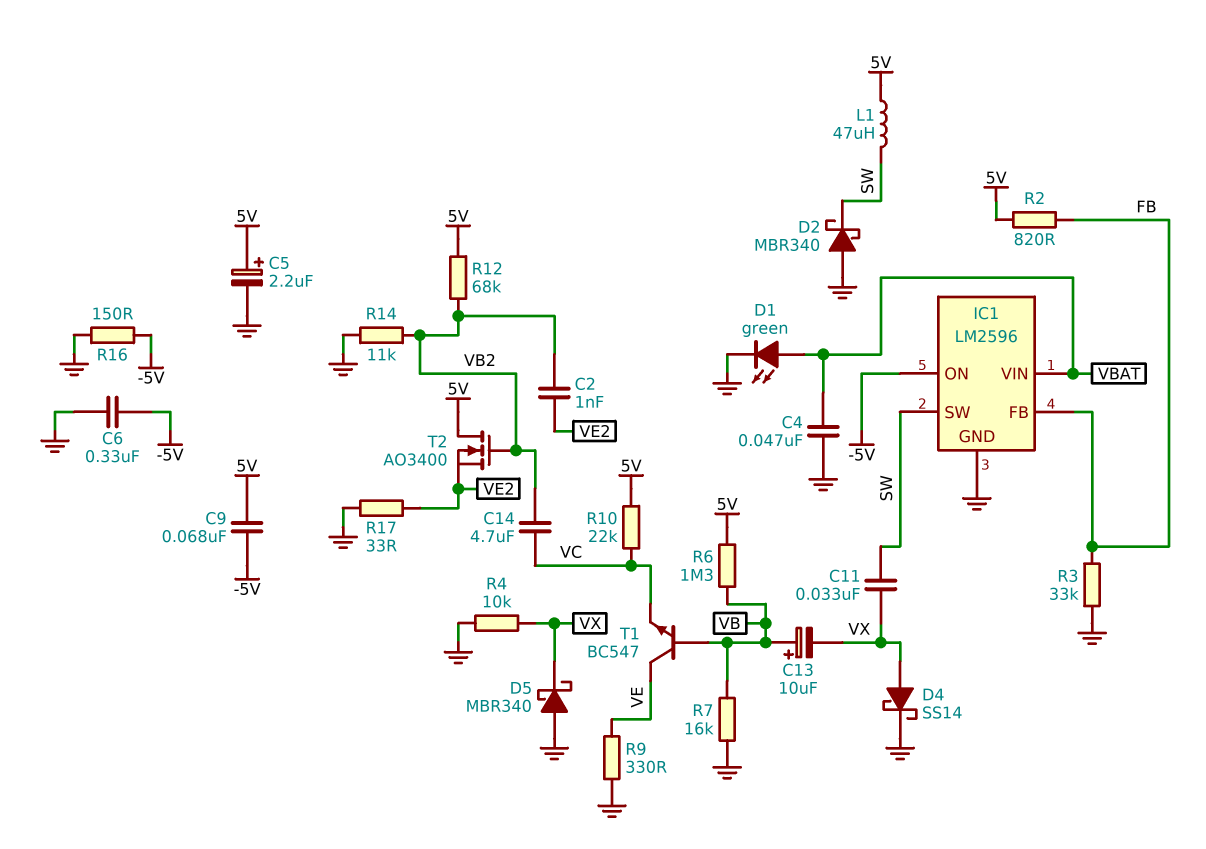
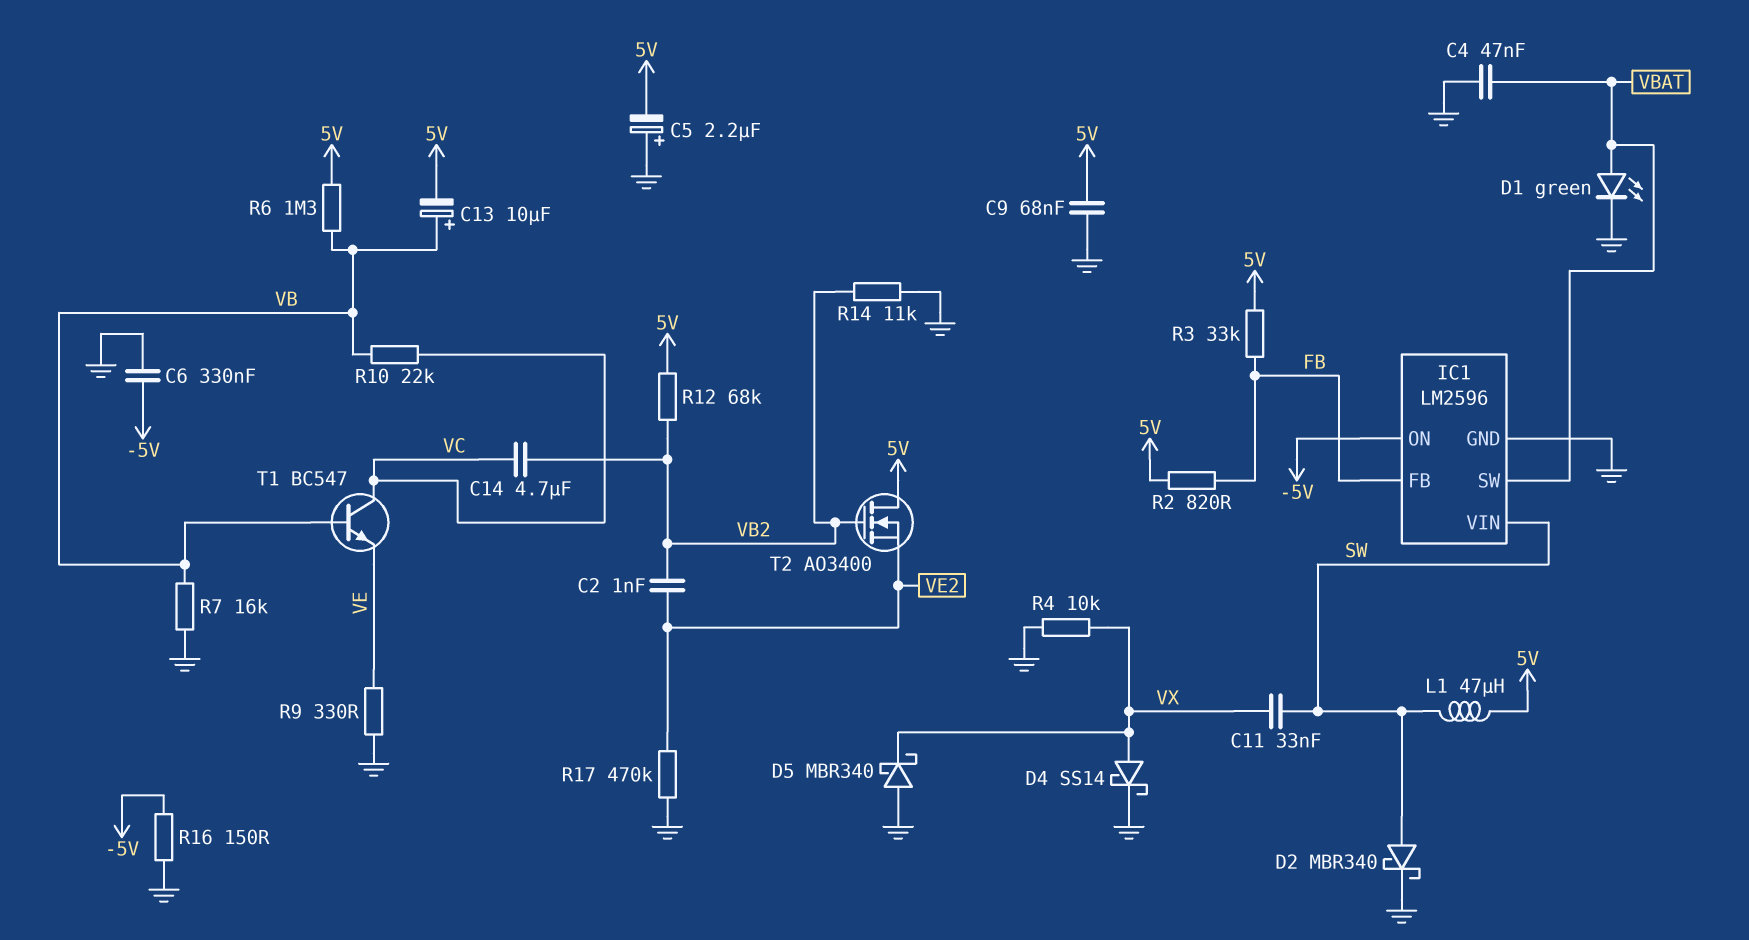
C5: 2.2uF (plus 5V, minus GND) -> 2.2uF (plus GND, minus 5V)
C9: 68nF (-5V, 5V) -> 68nF (5V, GND)
C13: 10uF (plus VB, minus VX) -> 10uF (plus VB, minus 5V)
D2: schottky MBR340 (A GND, K SW) -> schottky MBR340 (A SW, K GND)
IC1 pin SW: SW -> VBAT
IC1 pin VIN: VBAT -> SW
R3: 33k (FB, GND) -> 33k (5V, FB)
R10: 22k (5V, VC) -> 22k (VB, VC)
R17: 33 (GND, VE2) -> 470k (GND, VE2)
T1: NPN BC547 (B VB, C VE, E VC) -> NPN BC547 (B VB, C VC, E VE)

